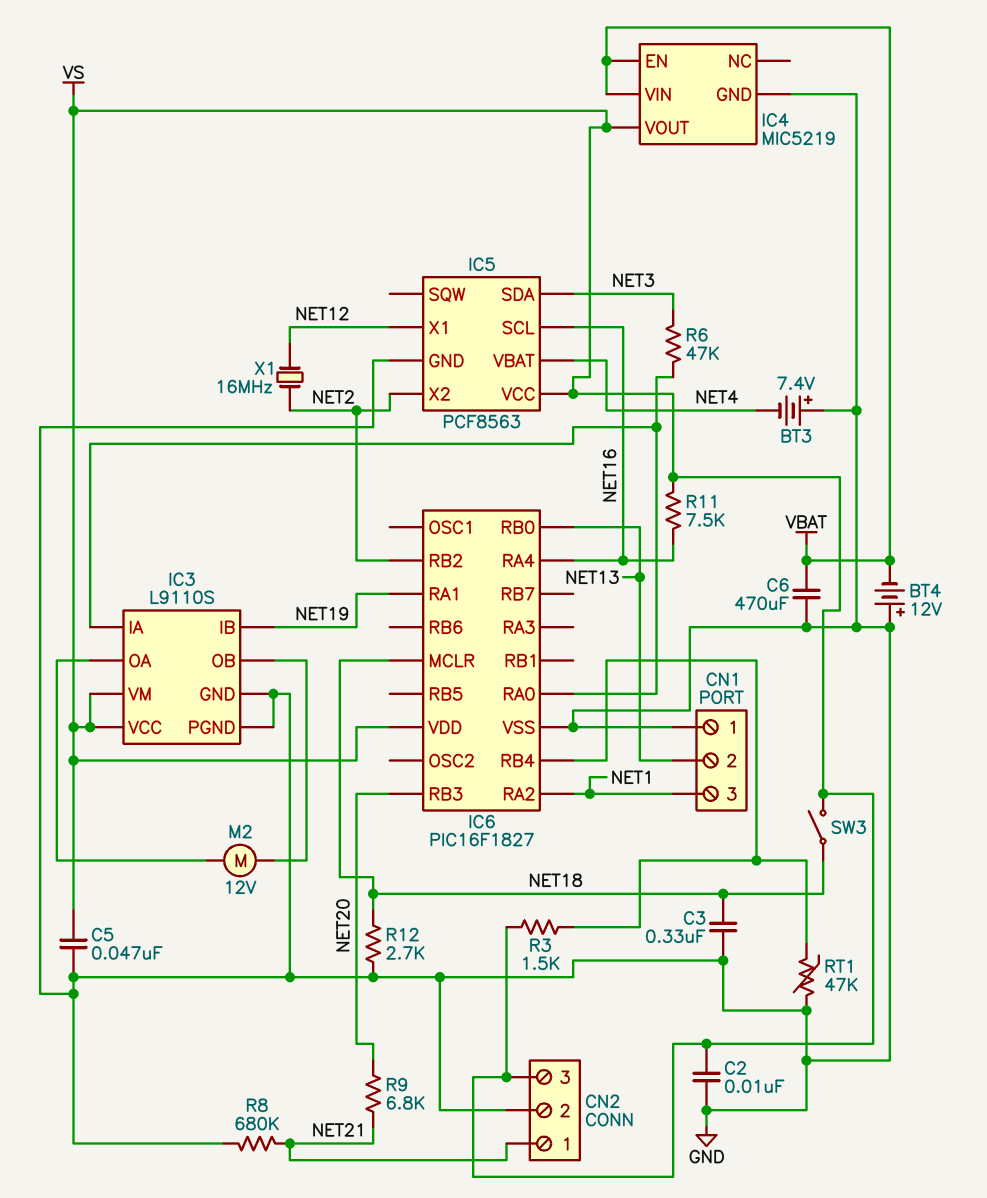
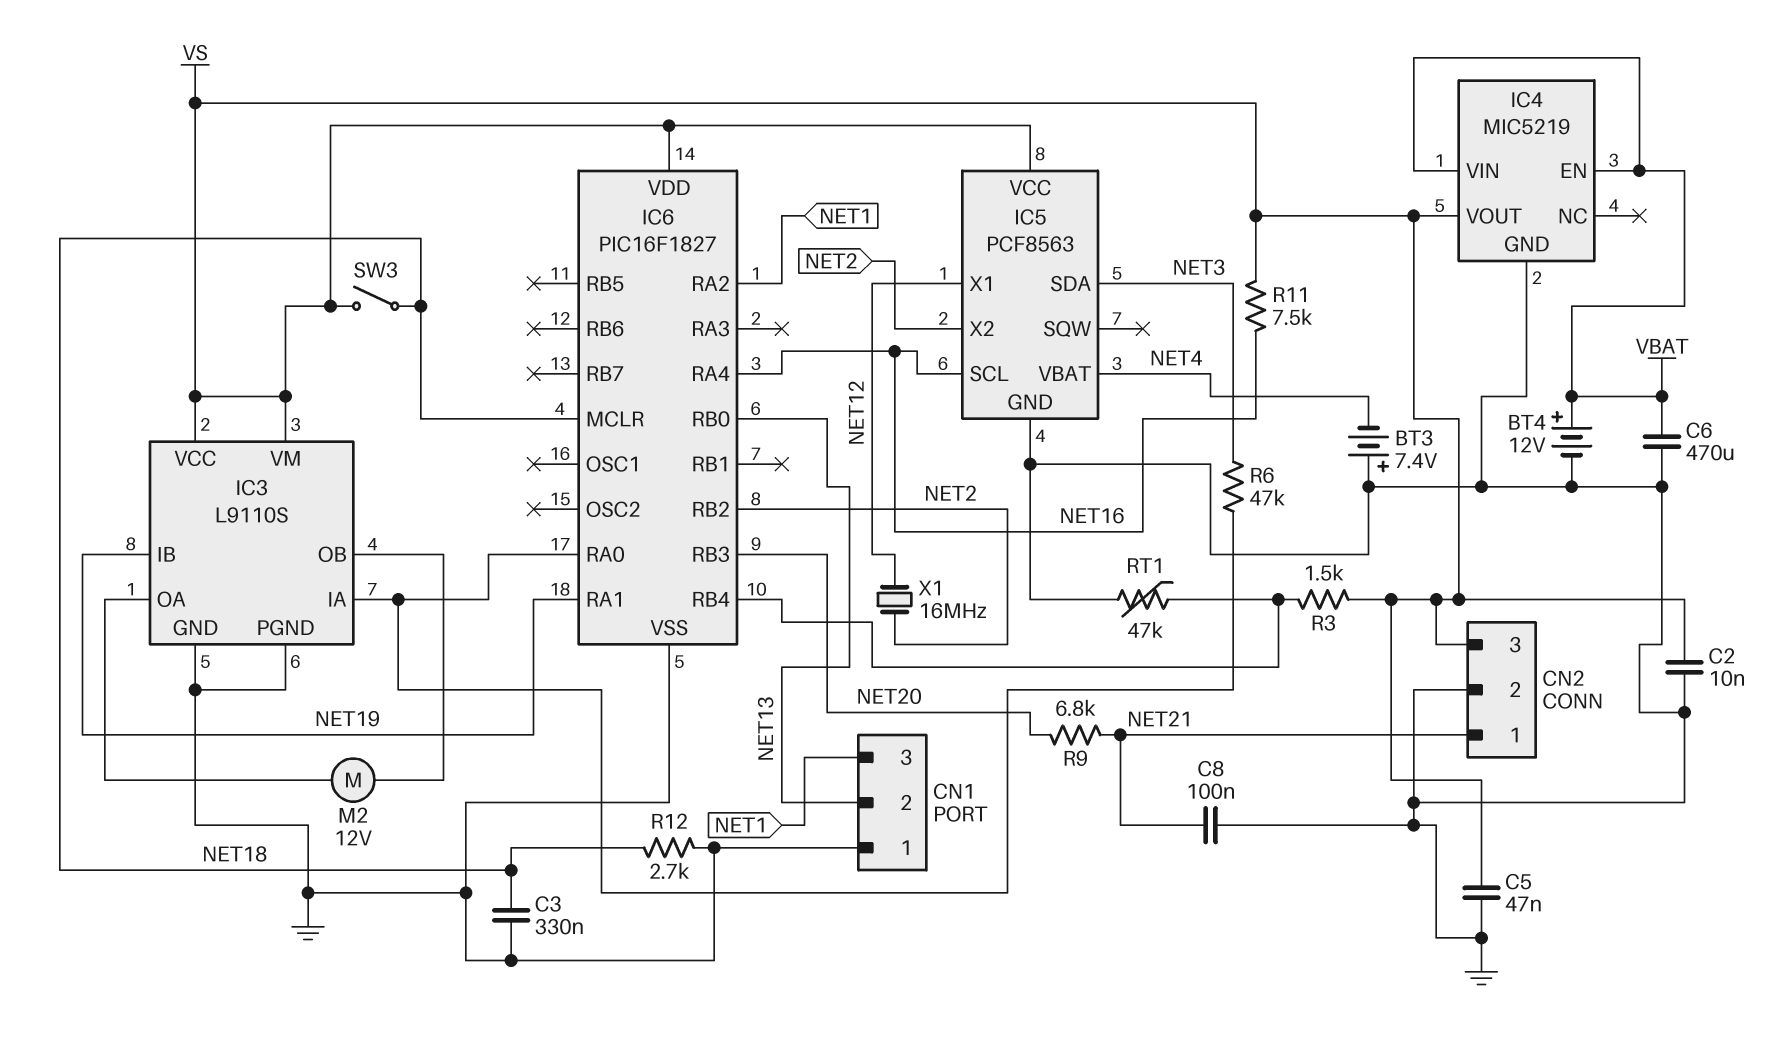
BT4: 12V (plus GND, minus VBAT) -> 12V (plus VBAT, minus GND)
C8: none -> 100nF (GND, NET21)
R8: 680k (GND, NET21) -> none

